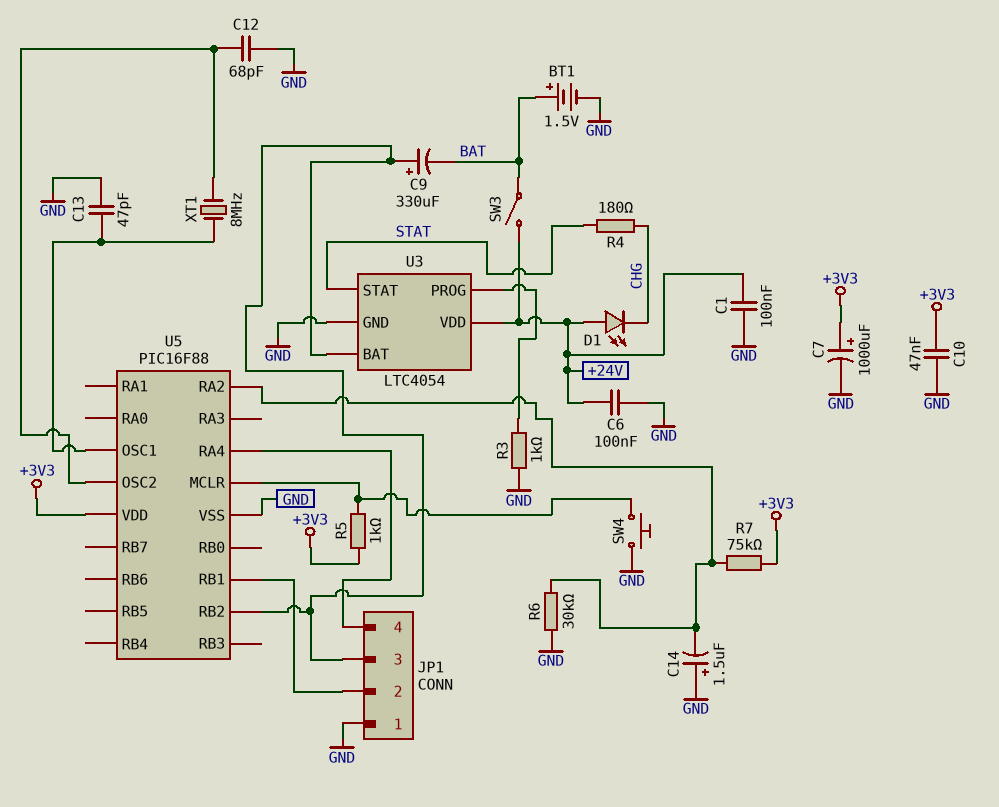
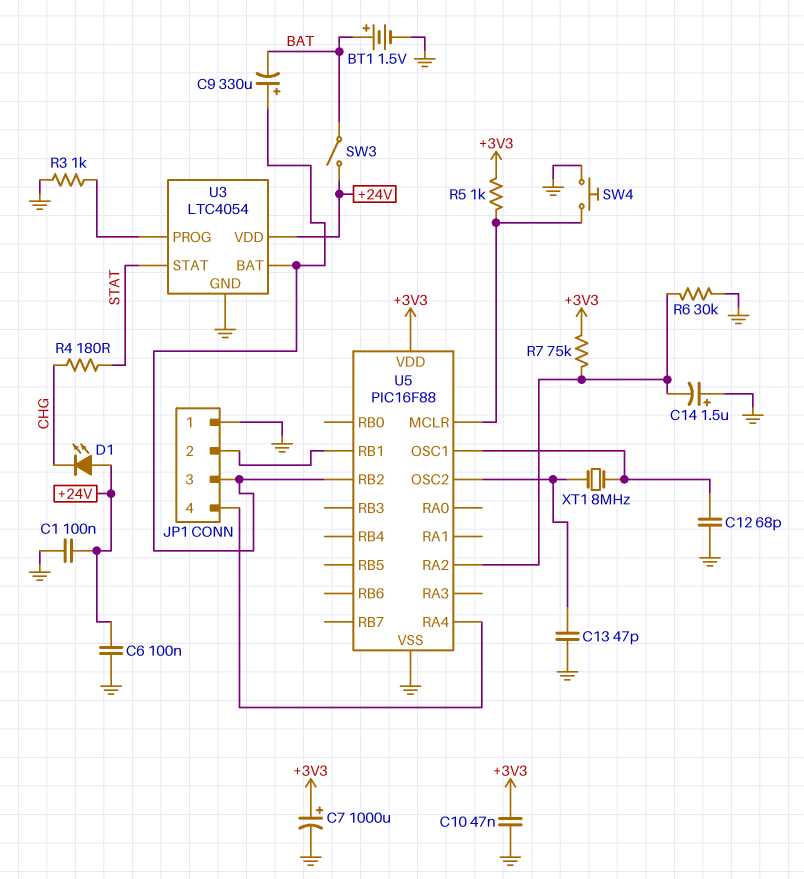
C12: 68pF (GND, U5/OSC2) -> 68pF (GND, U5/OSC1)
C13: 47pF (GND, U5/OSC1) -> 47pF (GND, U5/OSC2)

